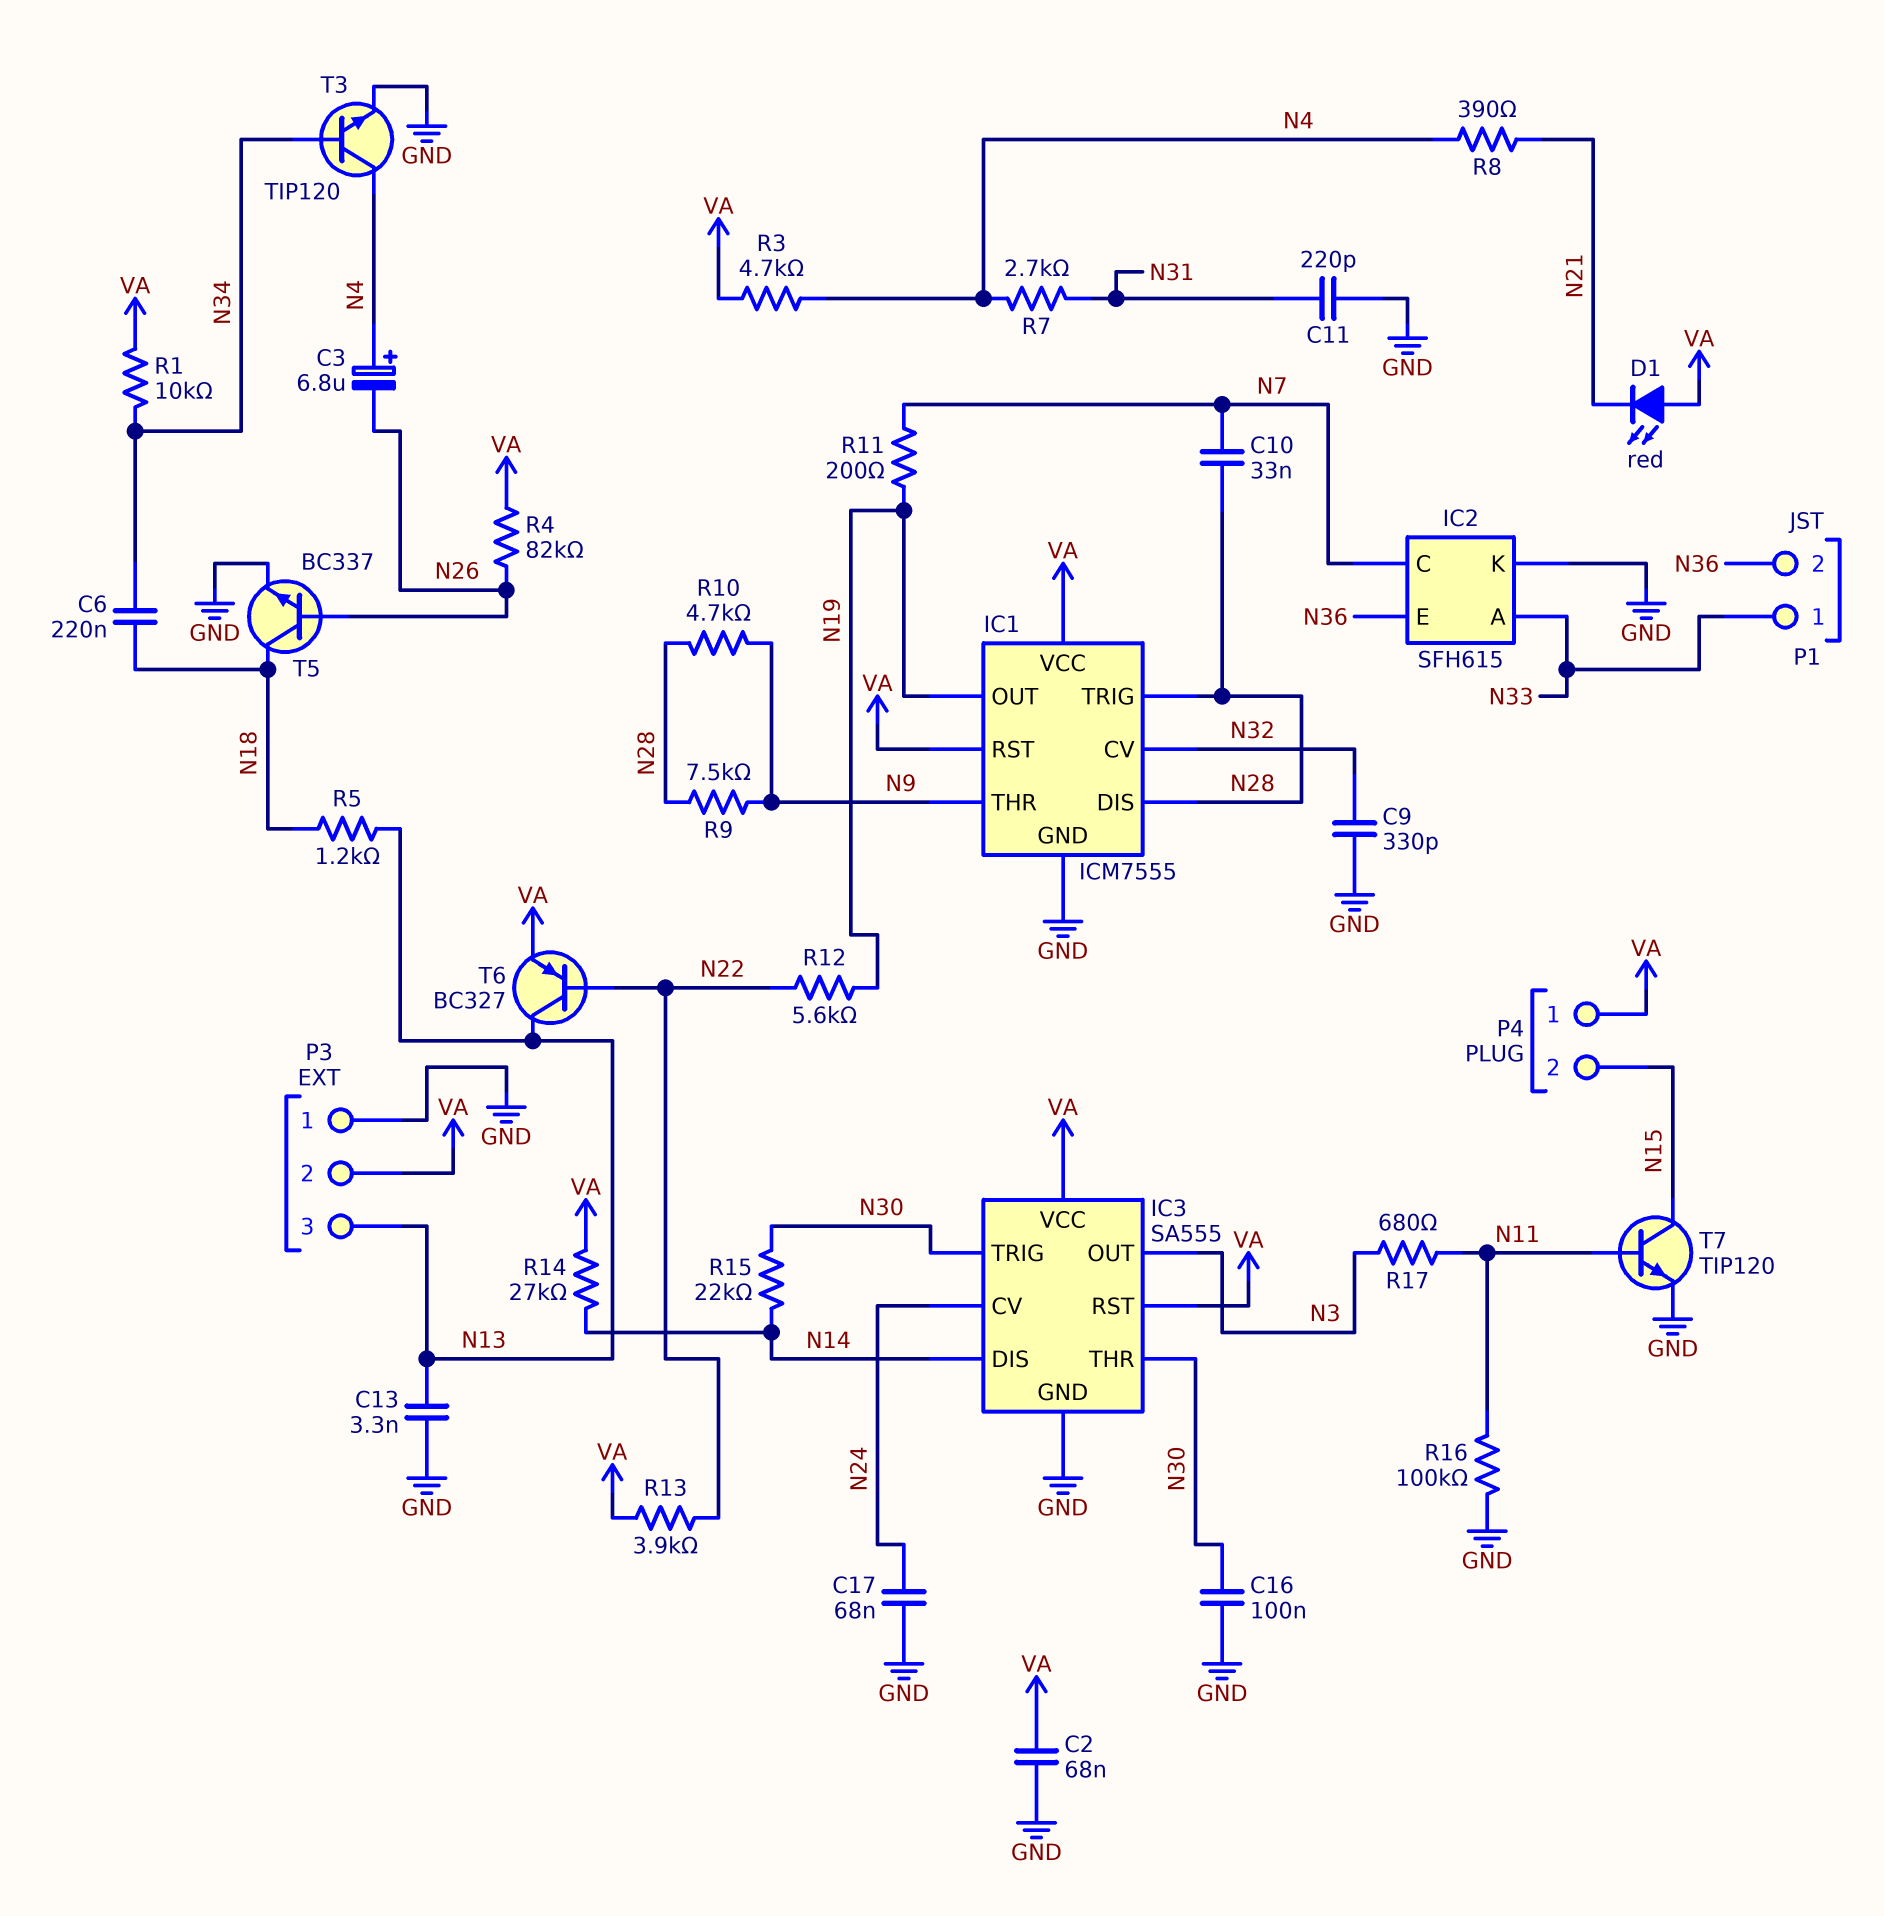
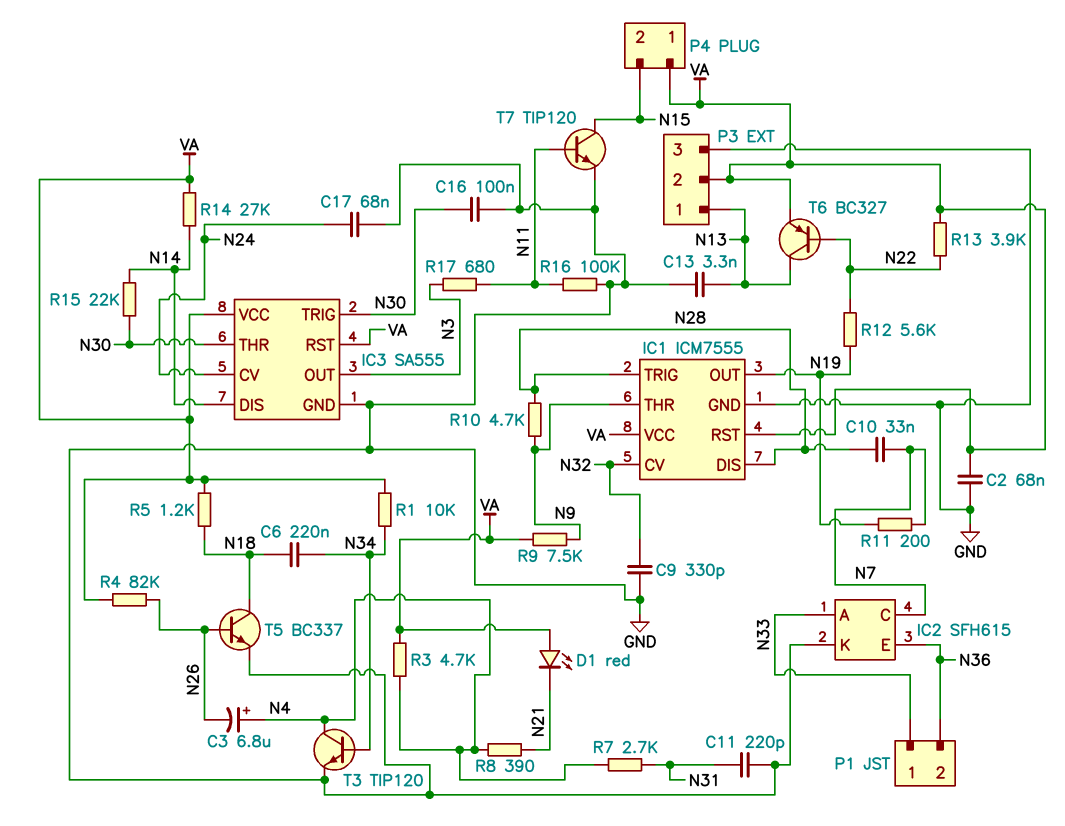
P3 pin 1: GND -> N13
P3 pin 3: N13 -> GND
R5: 1.2k (N13, N18) -> 1.2k (N18, VA)
R9: 7.5k (N9, N28) -> 7.5k (N9, VA)

